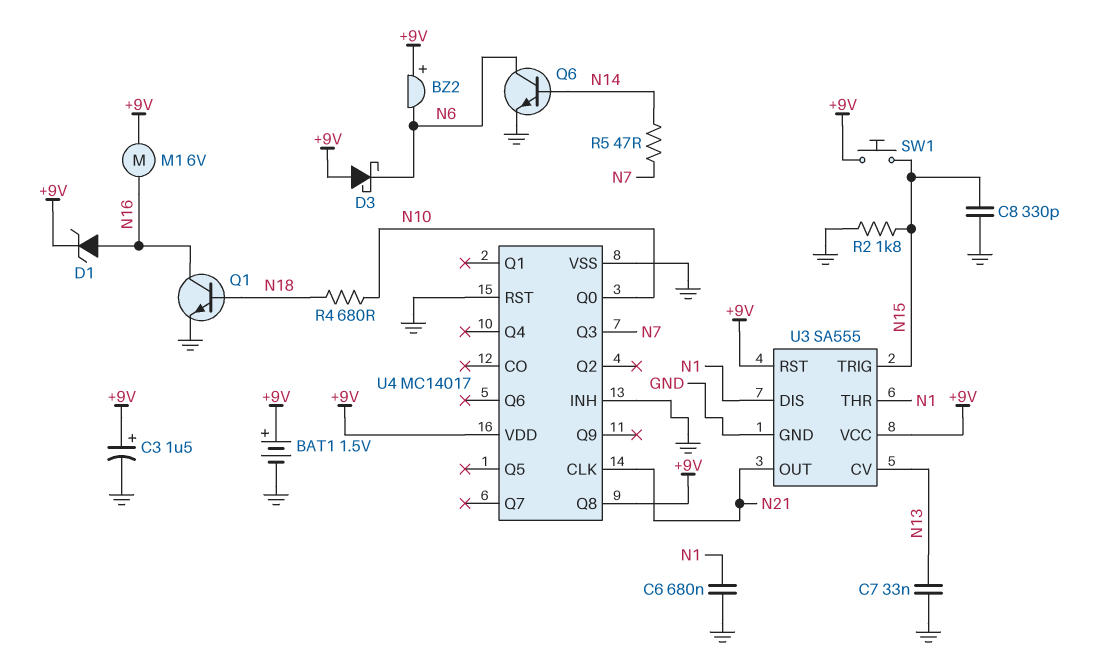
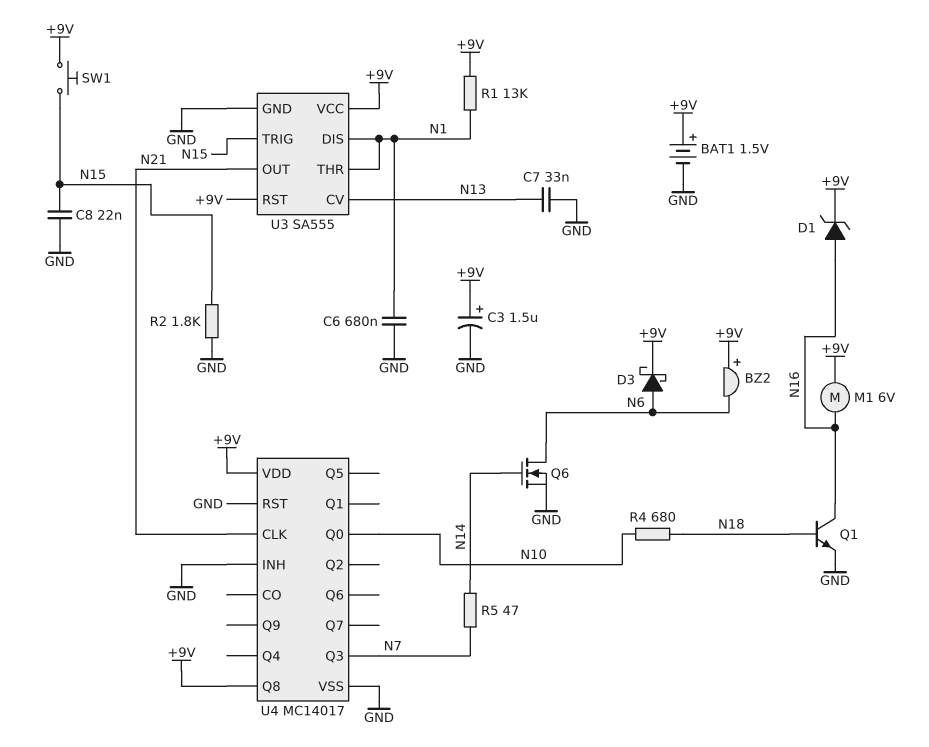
C8: 330pF (GND, N15) -> 22nF (GND, N15)
D3: schottky (A +9V, K N6) -> schottky (A N6, K +9V)
Q6: NPN (B N14, C N6, E GND) -> NMOS (G N14, D N6, S GND)
R1: none -> 13k (+9V, N1)

